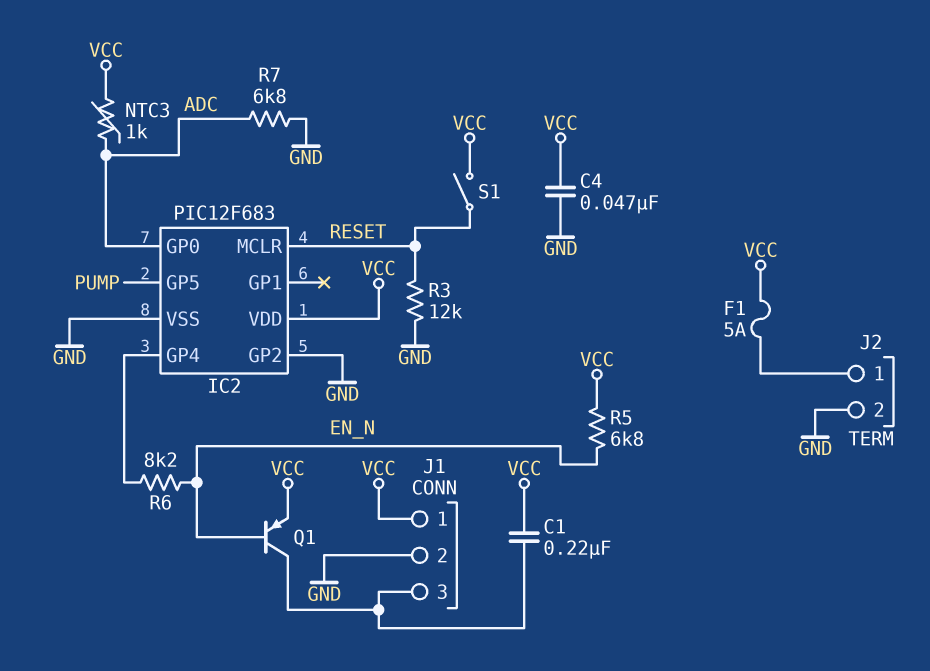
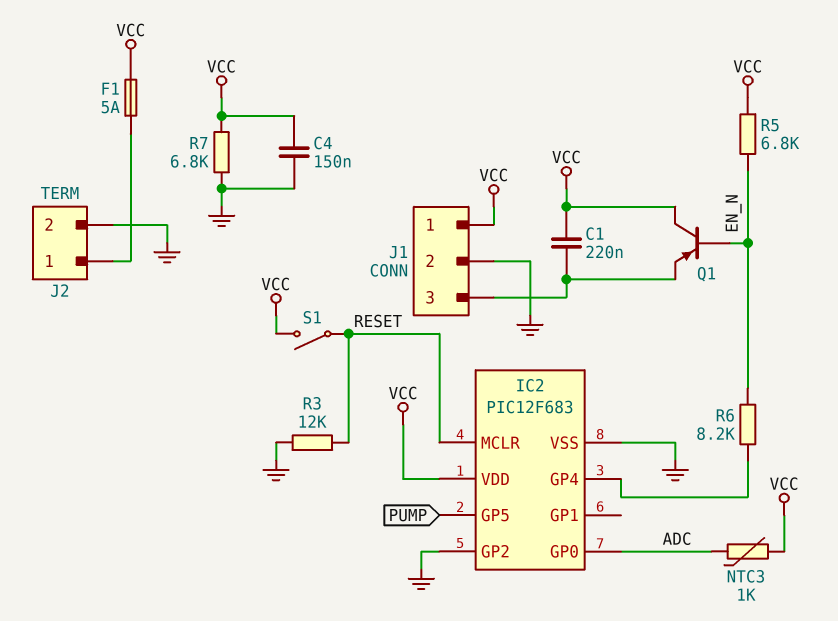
C4: 47nF (GND, VCC) -> 150nF (GND, VCC)
Q1: PNP (B EN_N, C J1/3, E VCC) -> PNP (B EN_N, C VCC, E J1/3)
R7: 6.8k (ADC, GND) -> 6.8k (GND, VCC)

